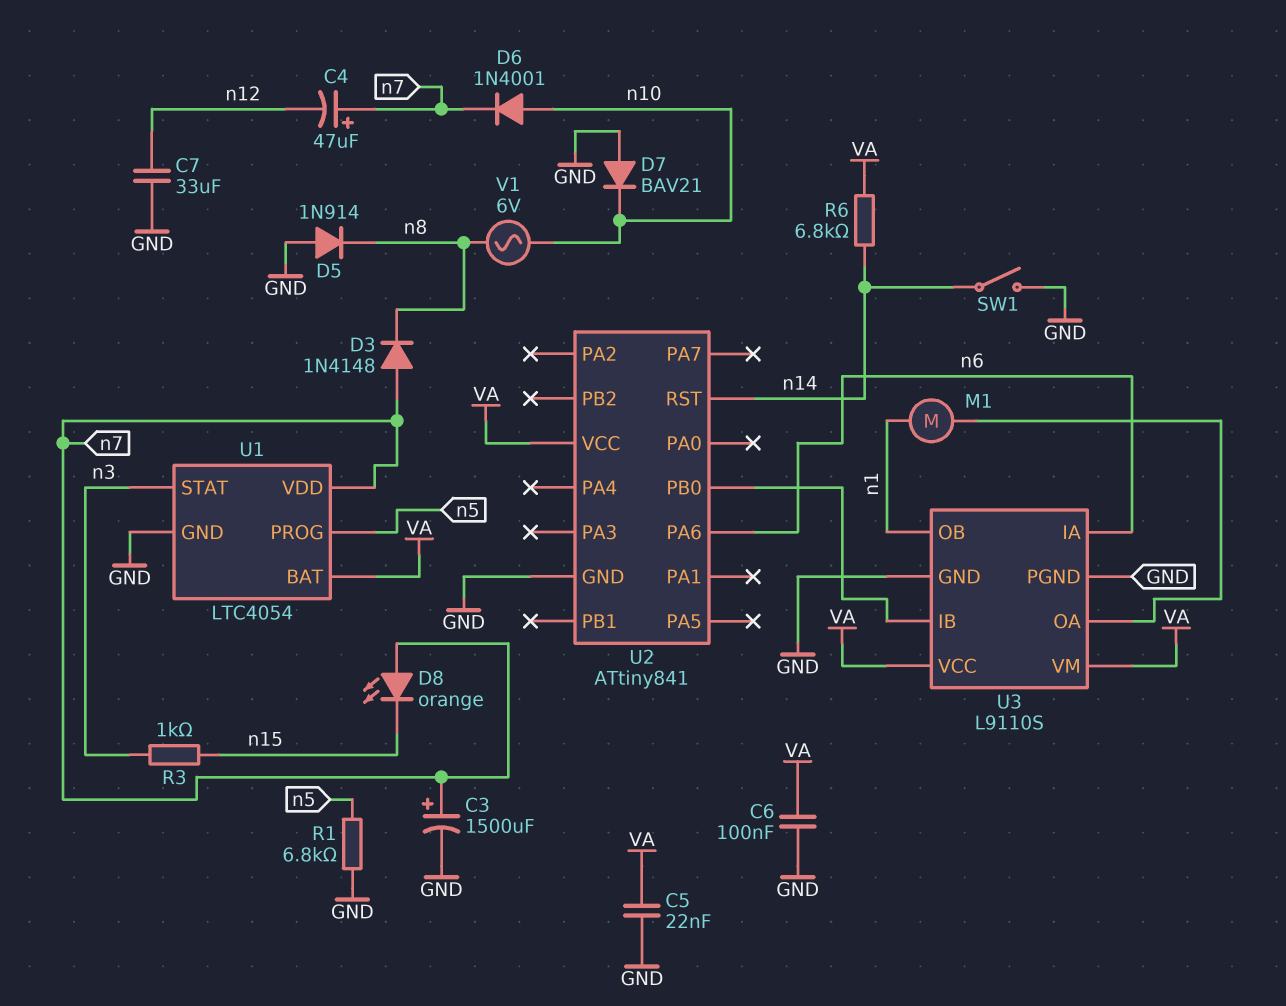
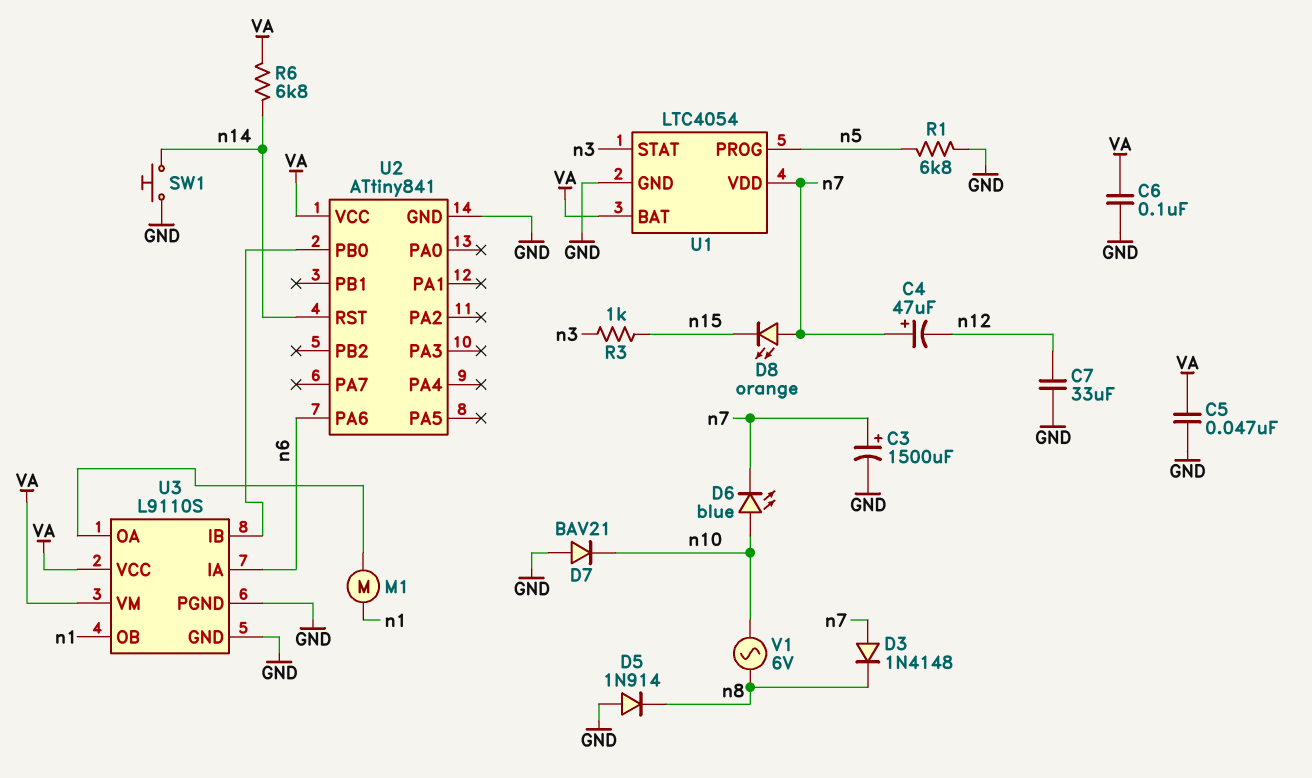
C5: 22nF (GND, VA) -> 47nF (GND, VA)
D6: diode 1N4001 (A n10, K n7) -> LED blue (A n10, K n7)
SW1: switch (GND, n14) -> button (GND, n14)

